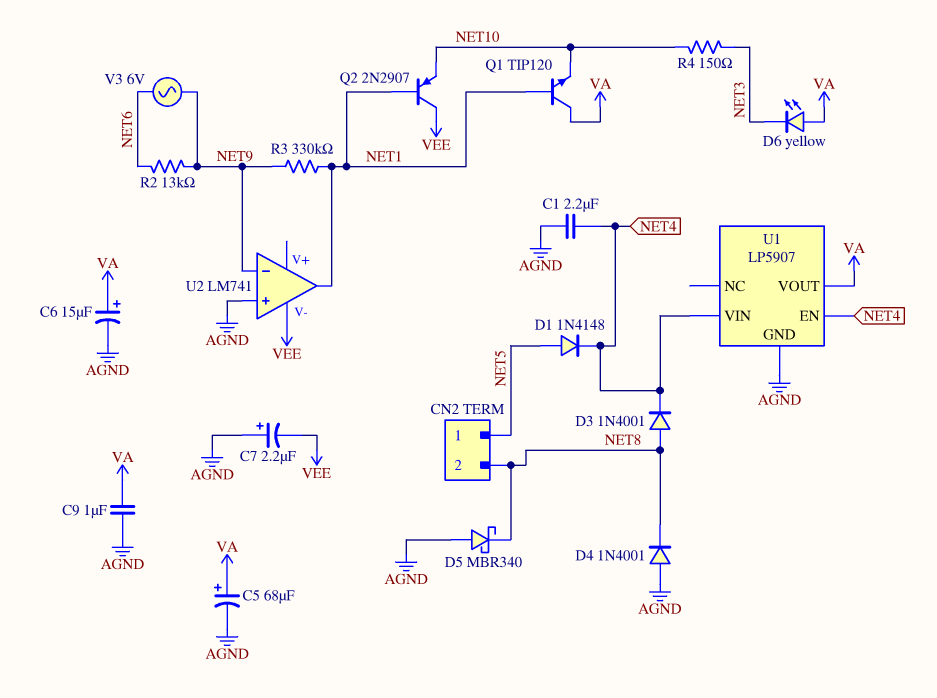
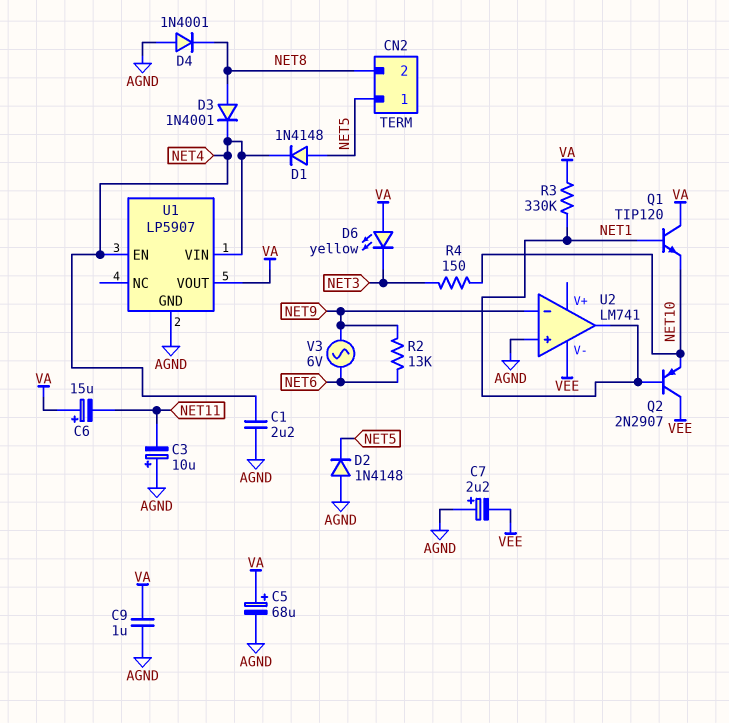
C3: none -> 10uF (plus AGND, minus NET11)
C6: 15uF (plus VA, minus AGND) -> 15uF (plus VA, minus NET11)
D2: none -> diode 1N4148 (A AGND, K NET5)
D5: schottky MBR340 (A AGND, K NET8) -> none
R3: 330k (NET1, NET9) -> 330k (NET1, VA)

